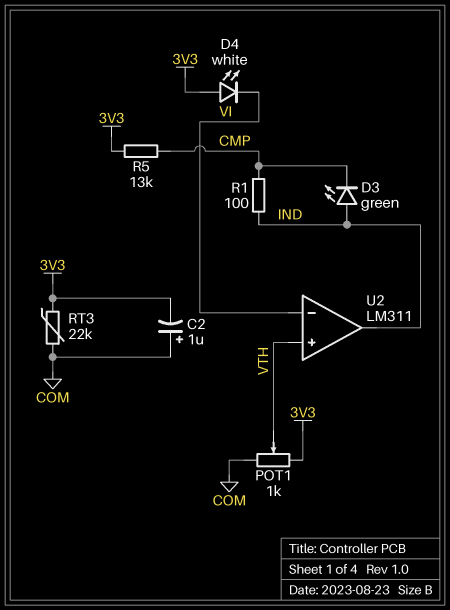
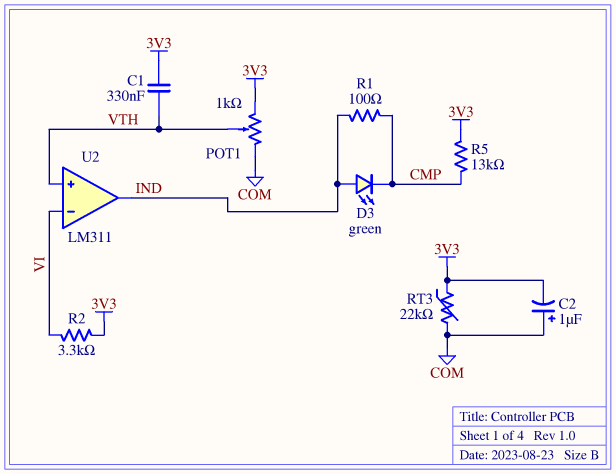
C1: none -> 330nF (3V3, VTH)
D4: LED white (A 3V3, K VI) -> none
R2: none -> 3.3k (3V3, VI)

